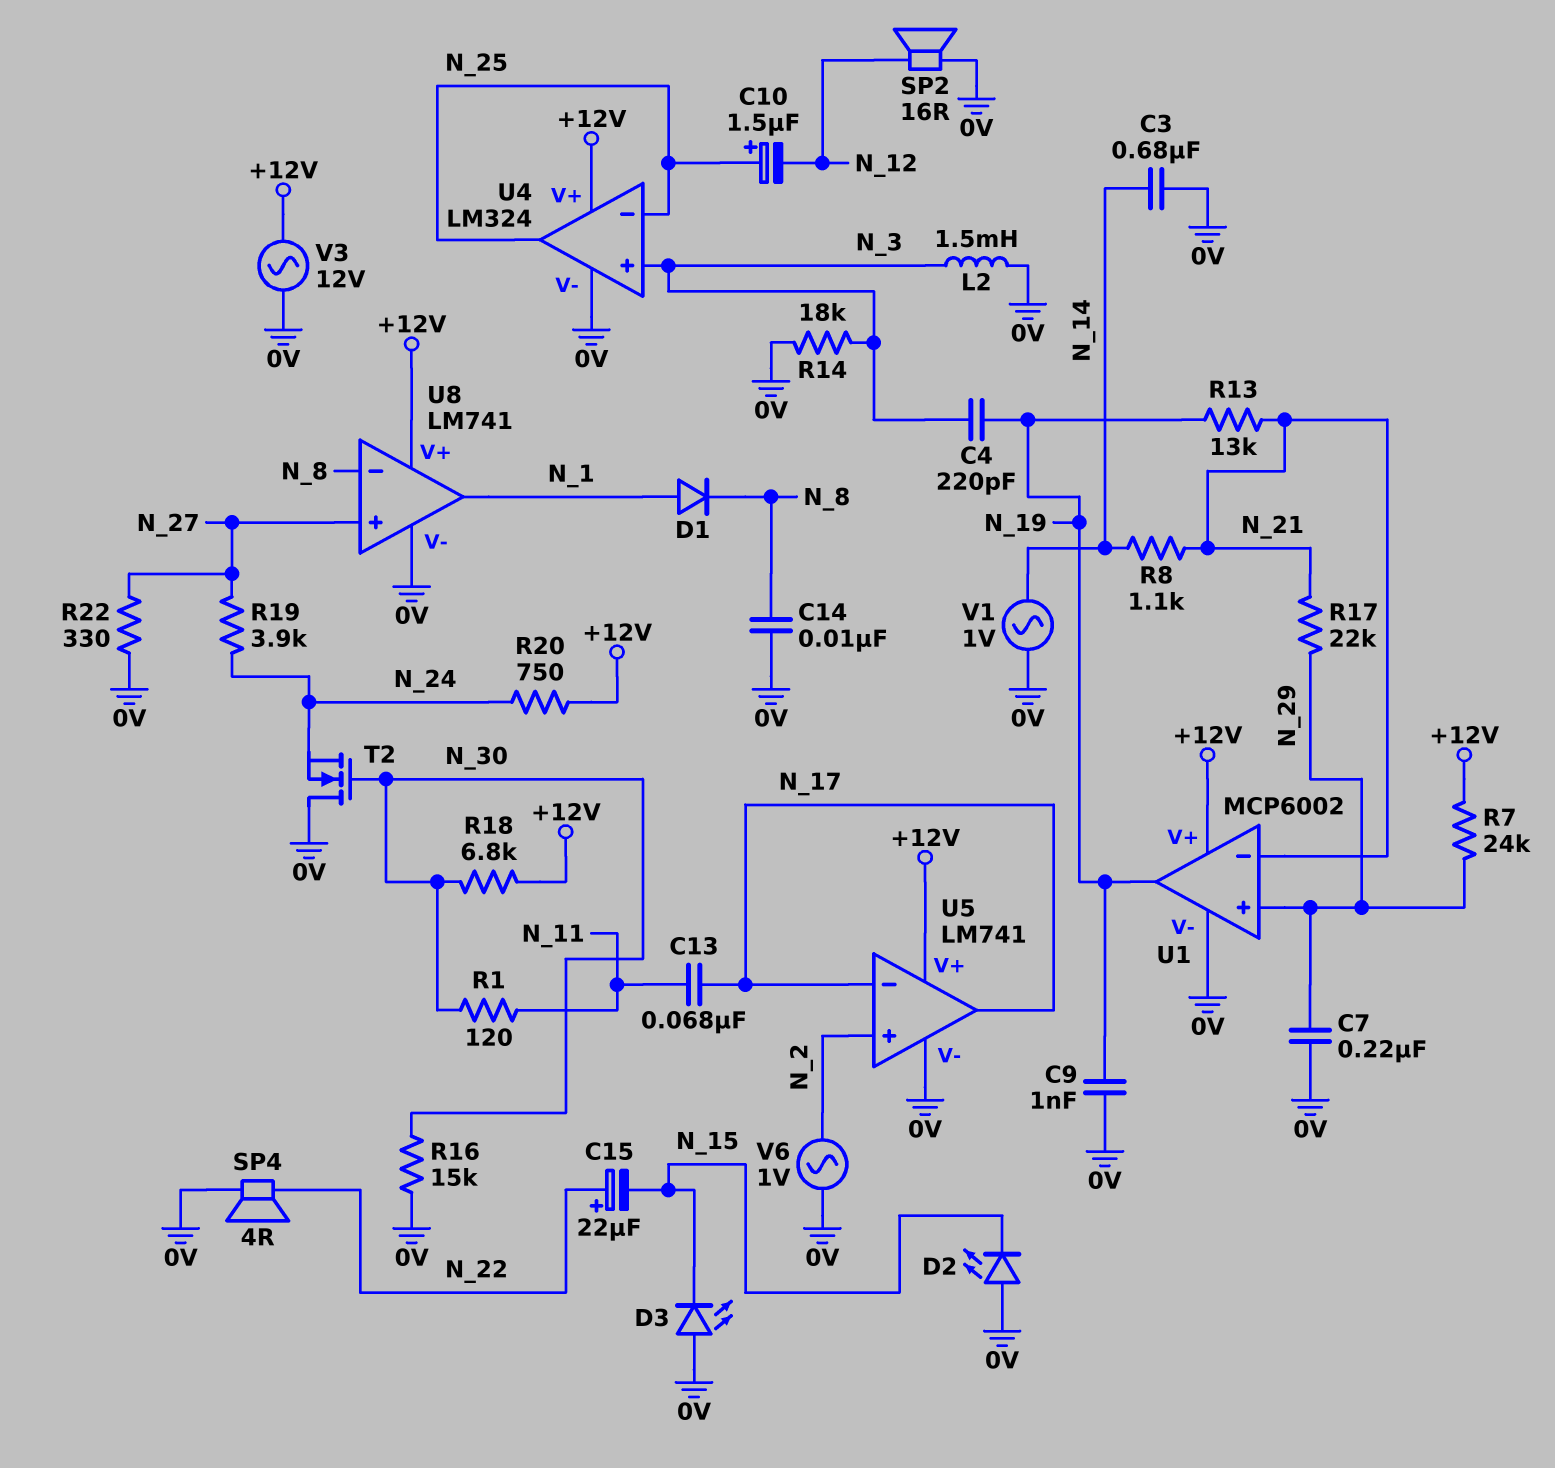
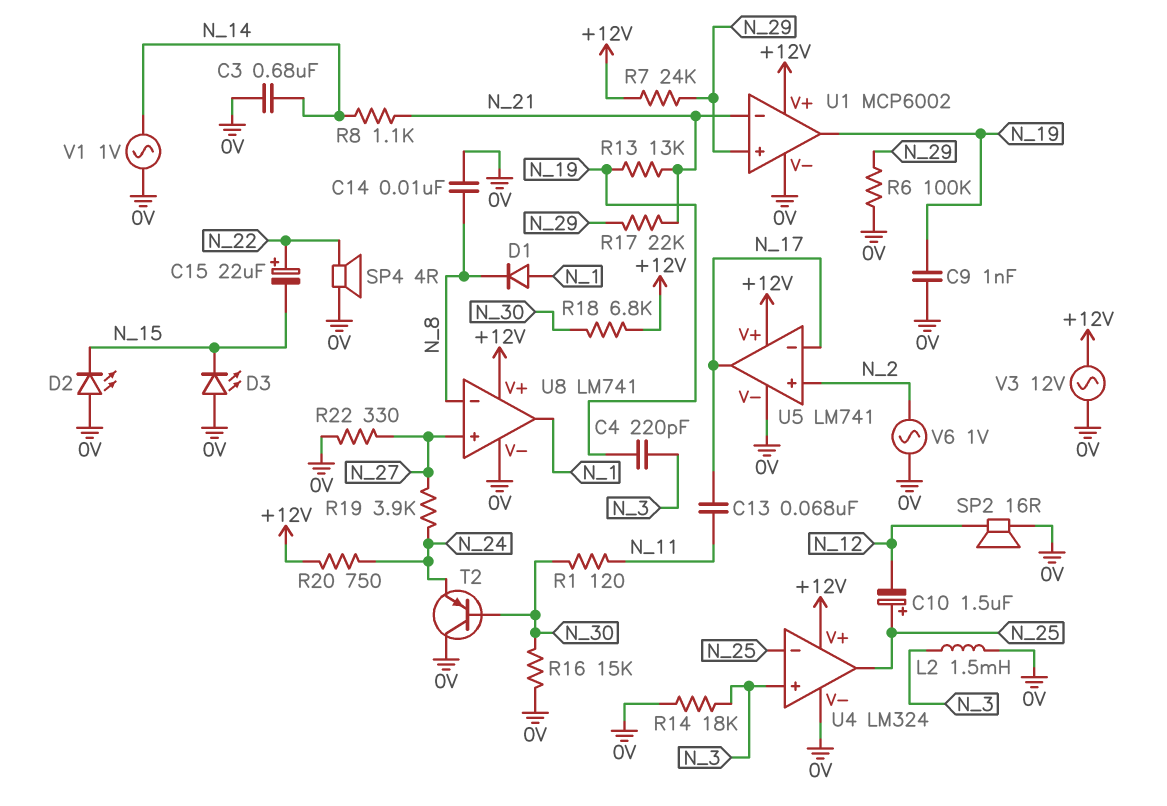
C7: 220nF (0V, N_29) -> none
R6: none -> 100k (0V, N_29)
T2: NMOS (G N_30, D 0V, S N_24) -> PNP (B N_30, C 0V, E N_24)

